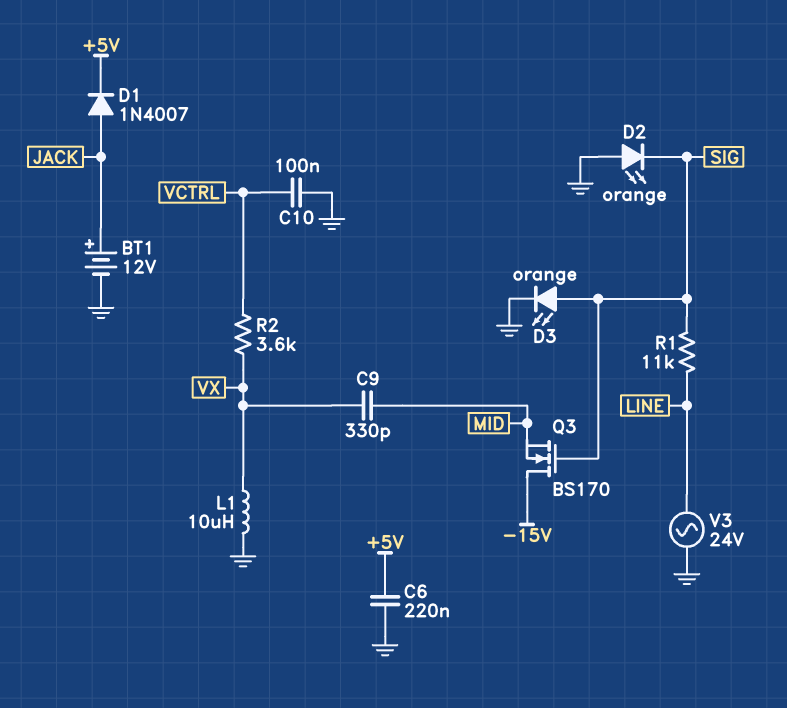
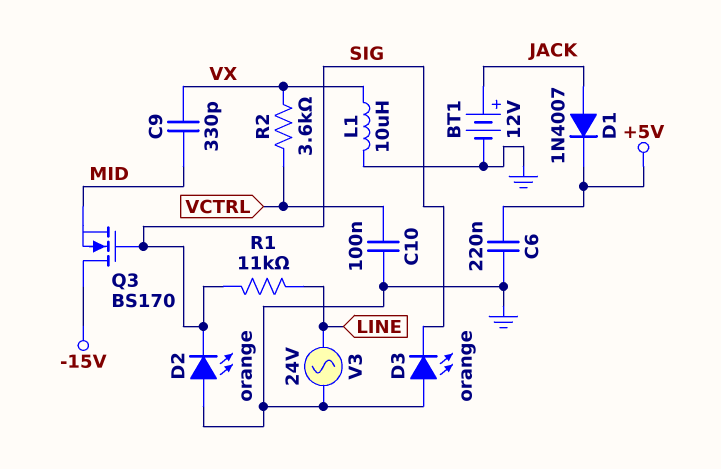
D3: LED orange (A SIG, K GND) -> LED orange (A GND, K SIG)

